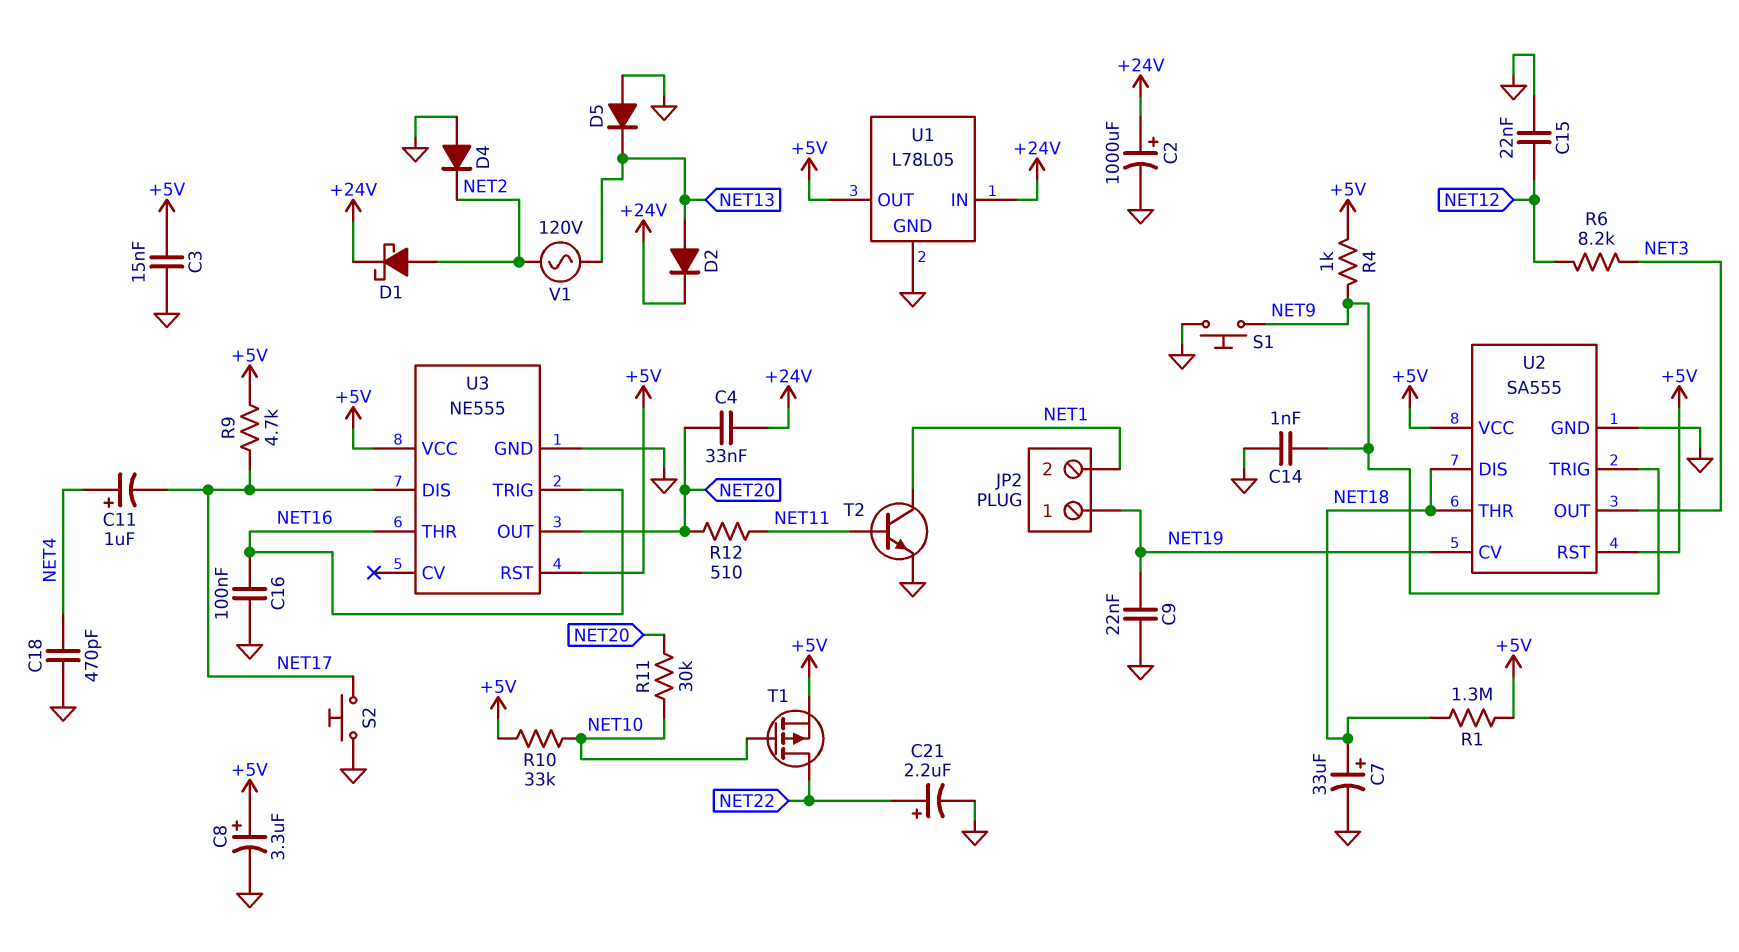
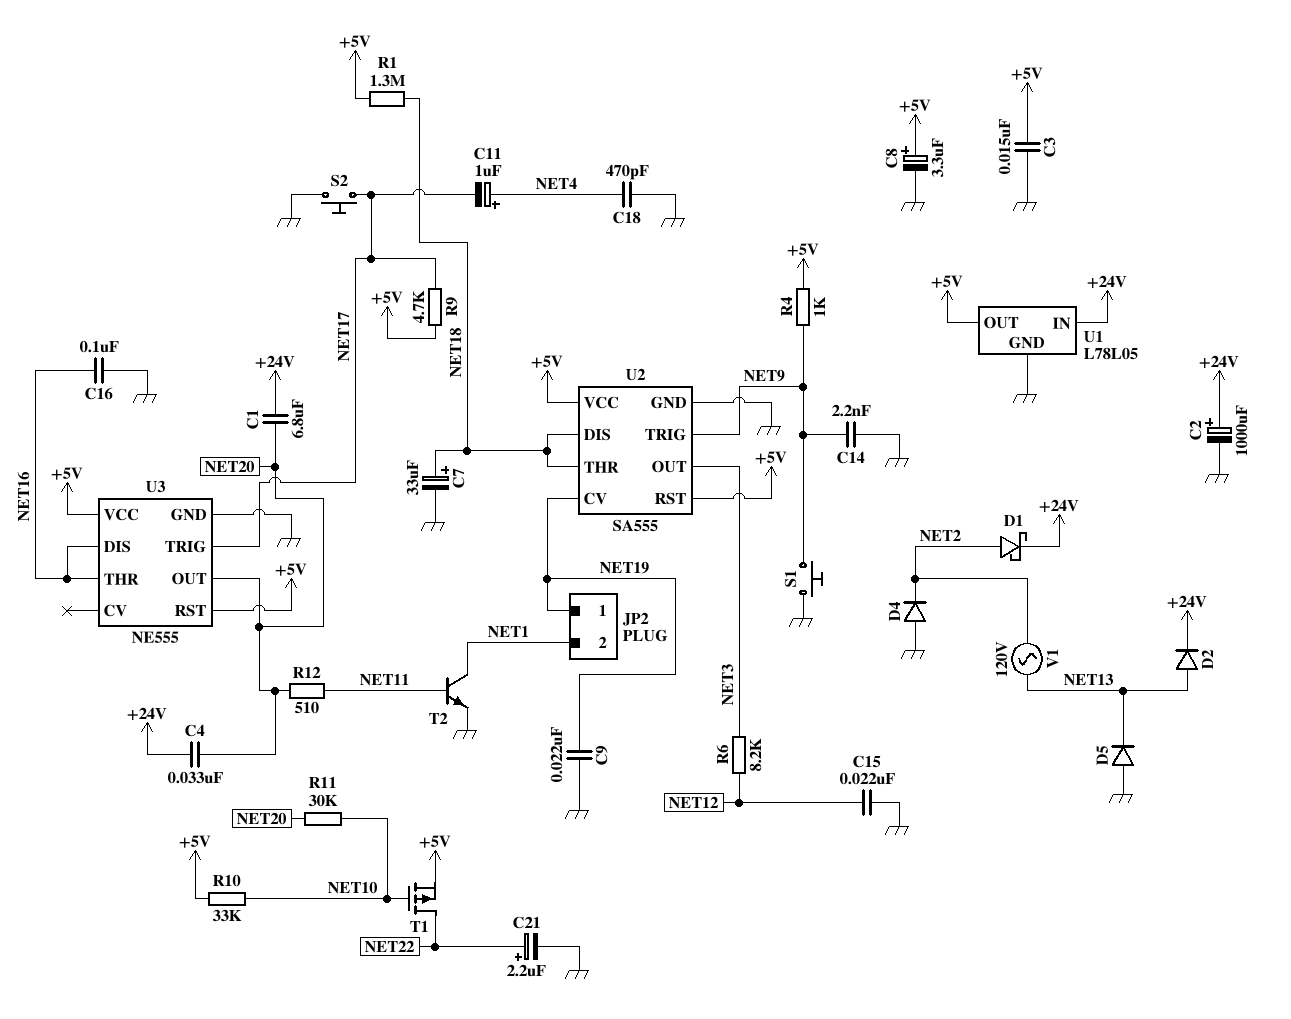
C1: none -> 6.8uF (+24V, NET20)
C14: 1nF (GND, NET9) -> 2.2nF (GND, NET9)
U3 pin DIS: NET17 -> NET16
U3 pin TRIG: NET16 -> NET17

